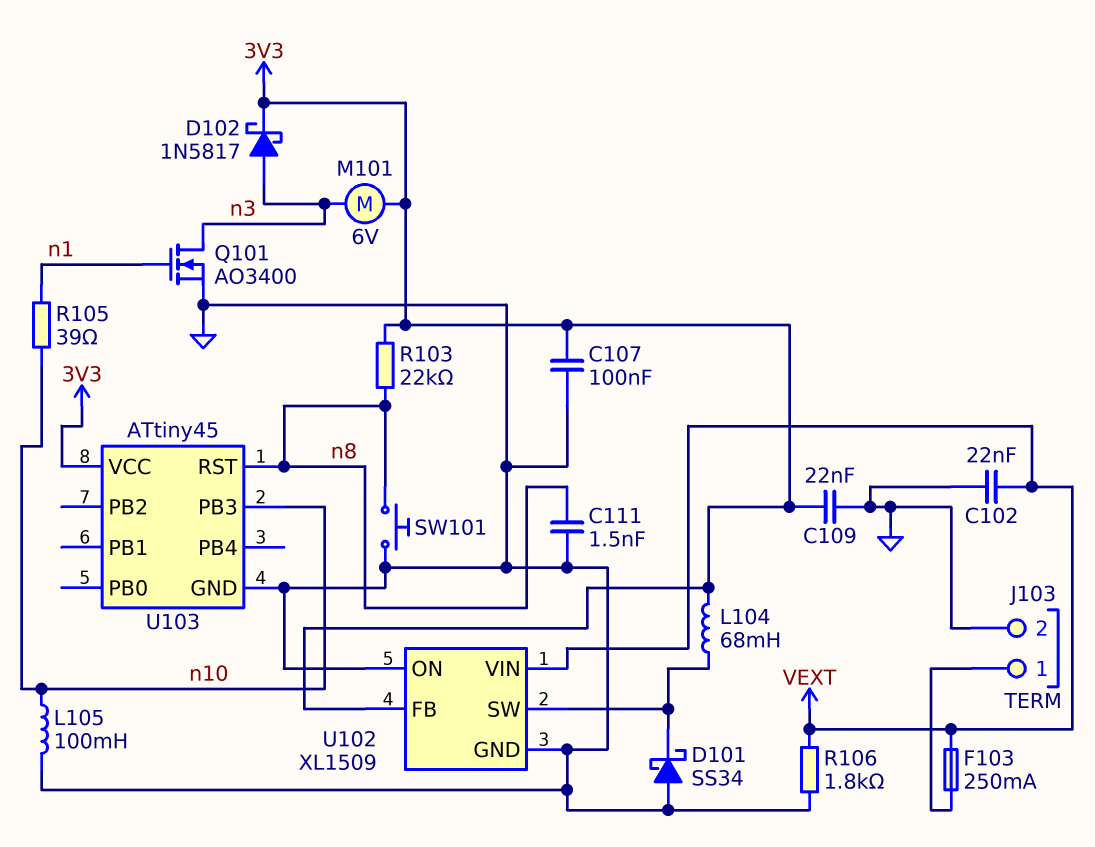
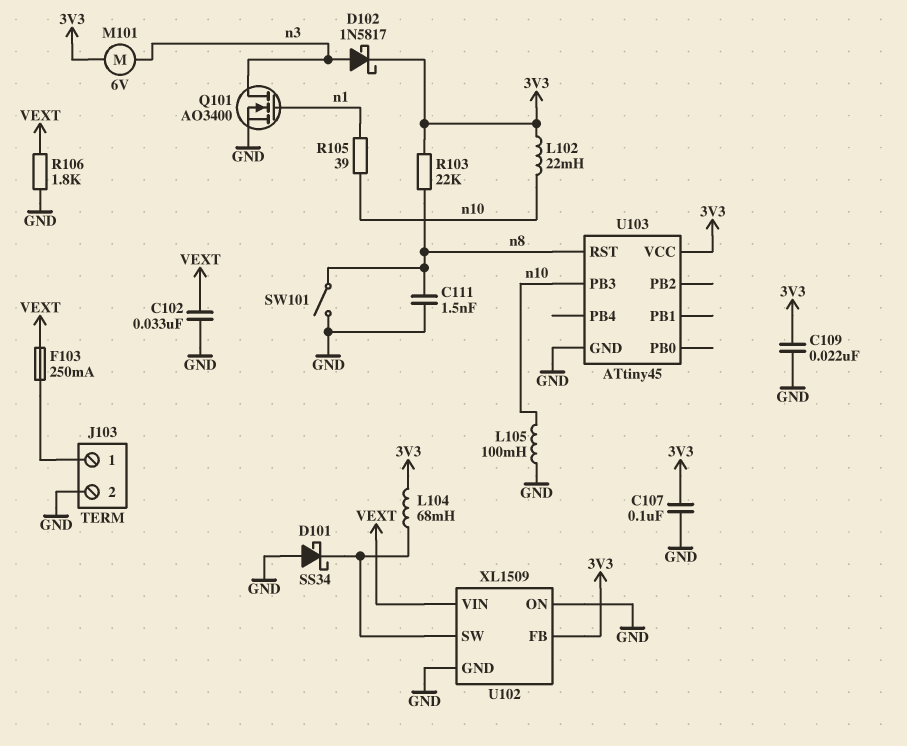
C102: 22nF (GND, VEXT) -> 33nF (GND, VEXT)
L102: none -> 22mH (3V3, n10)
SW101: button (GND, n8) -> switch (GND, n8)

